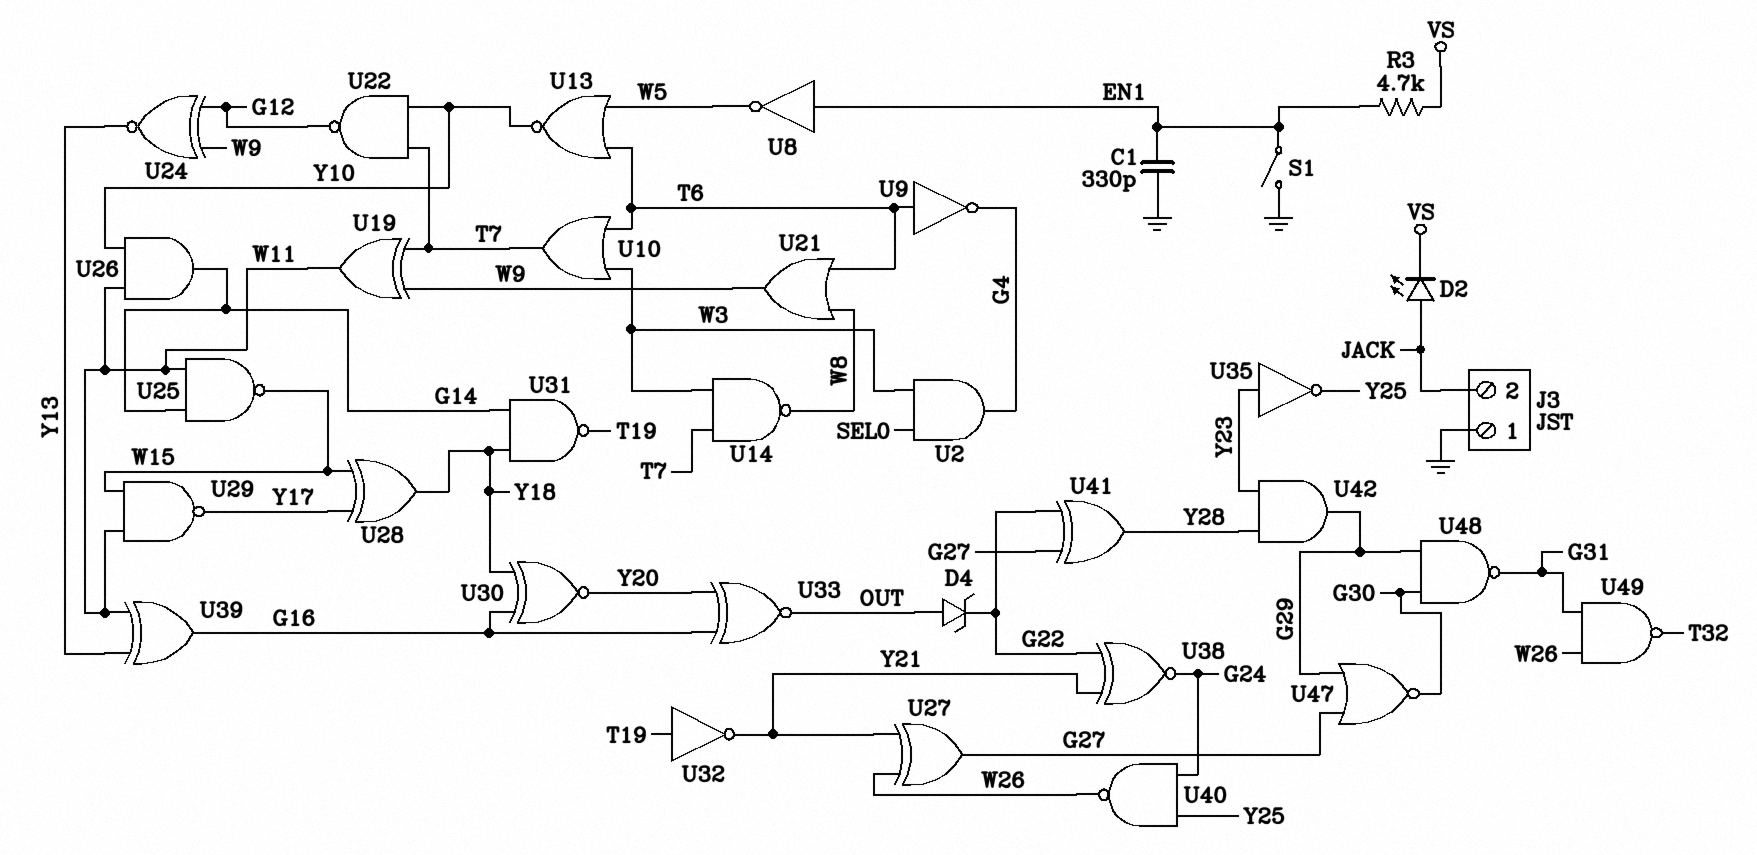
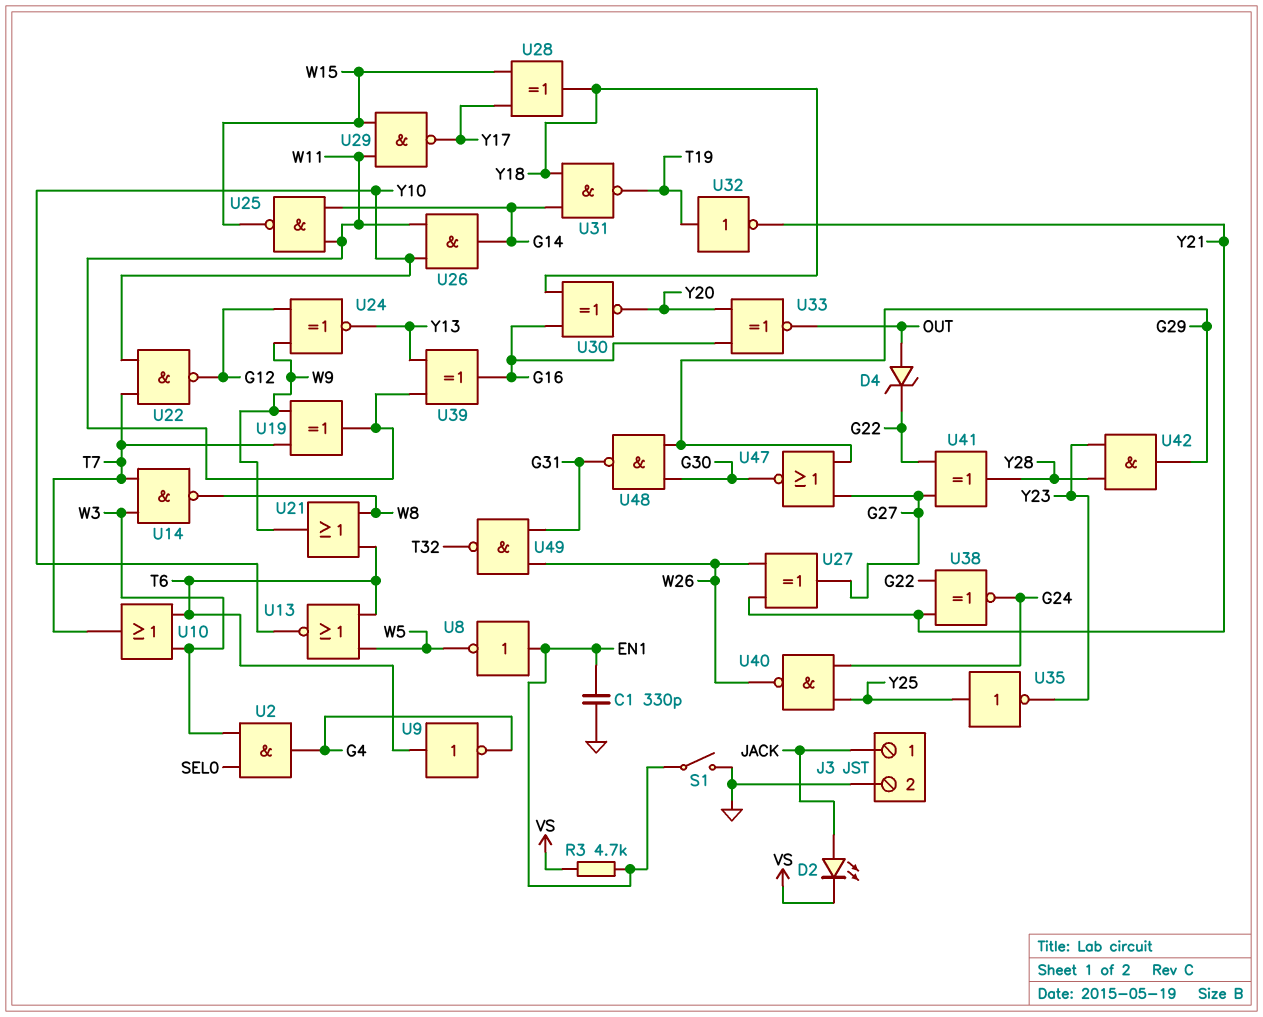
J3 pin 1: GND -> JACK
J3 pin 2: JACK -> GND
U35: NOT (in Y23, out Y25) -> NOT (in Y25, out Y23)

